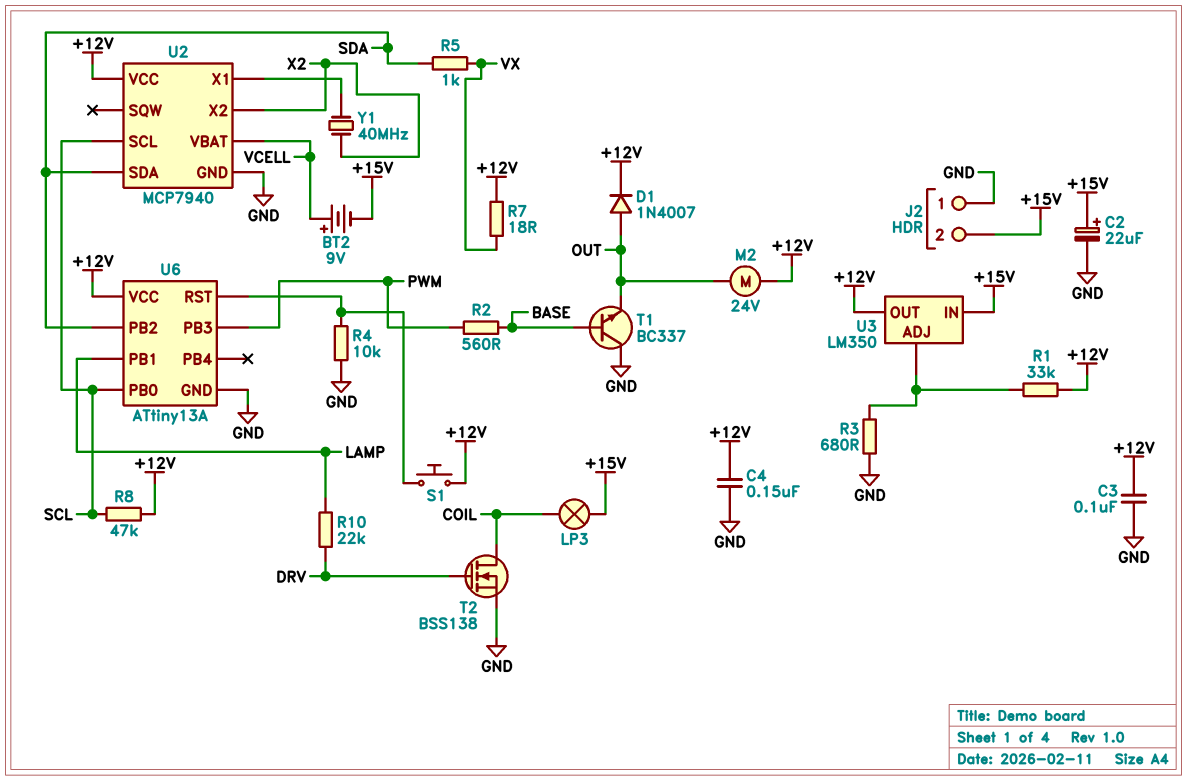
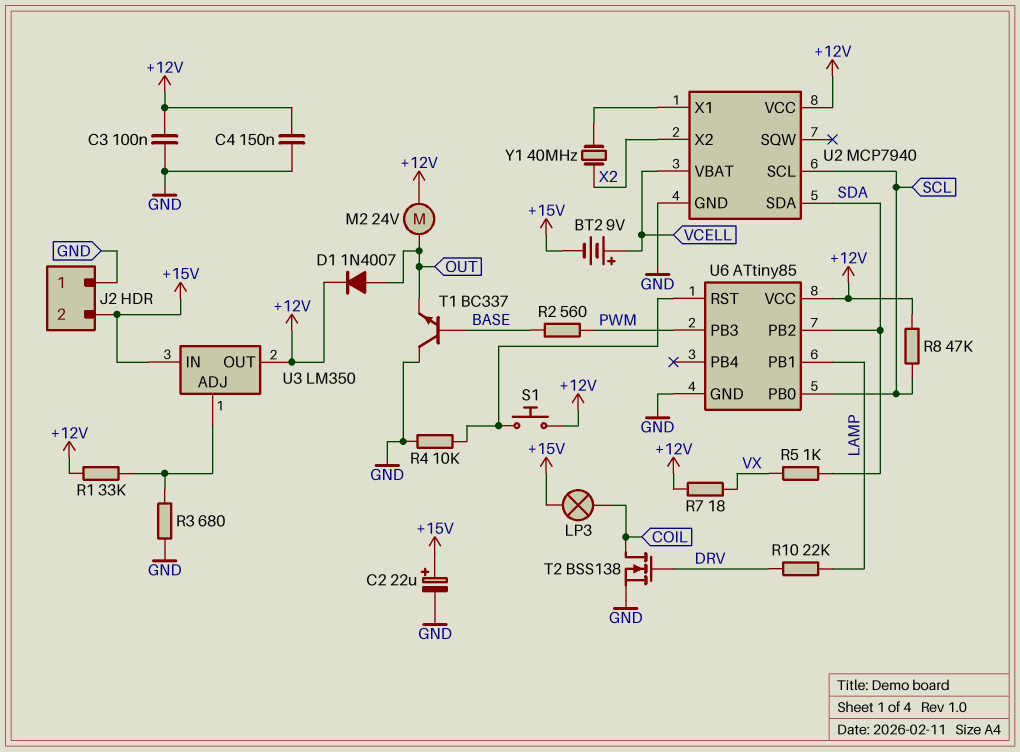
U6: ATtiny13A -> ATtiny85

